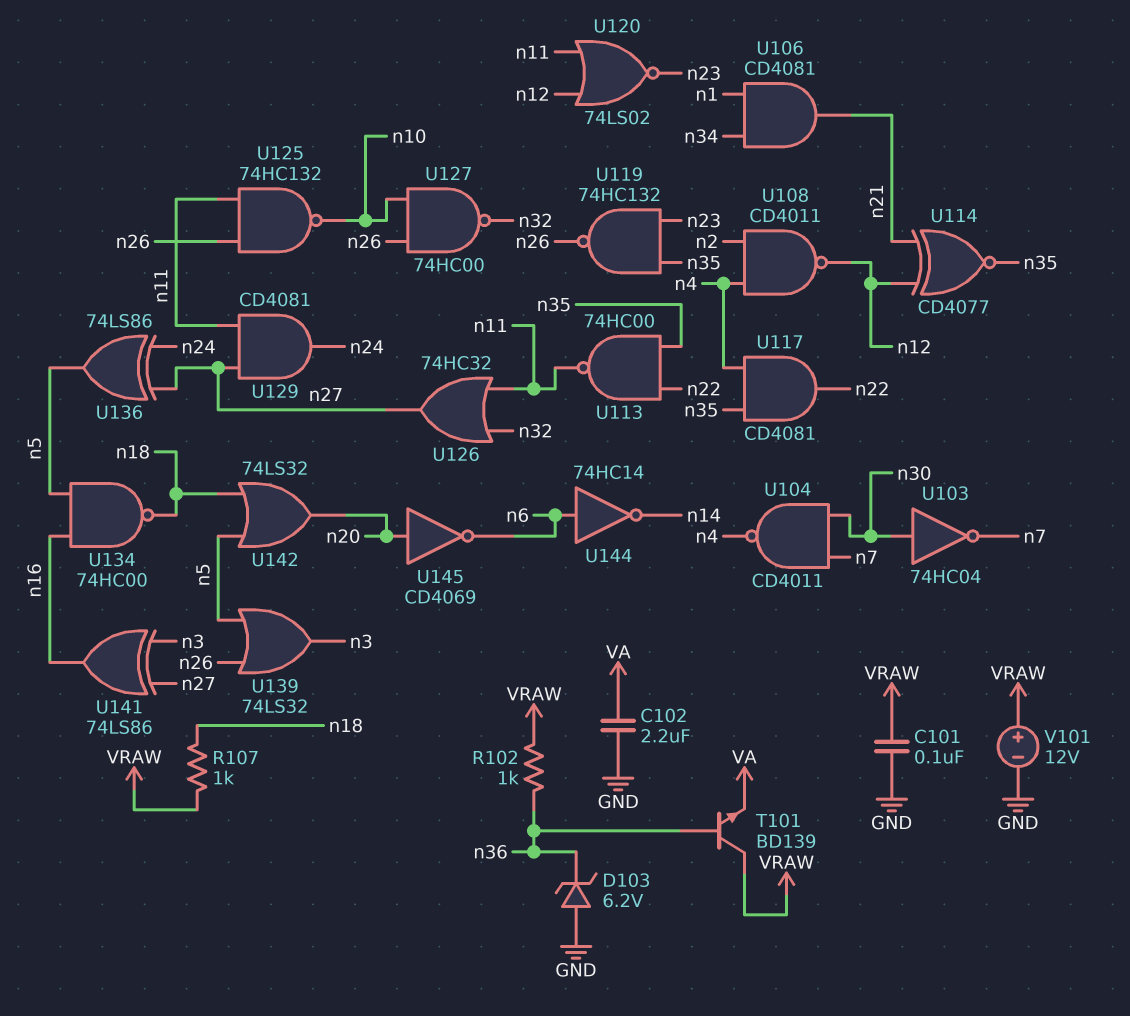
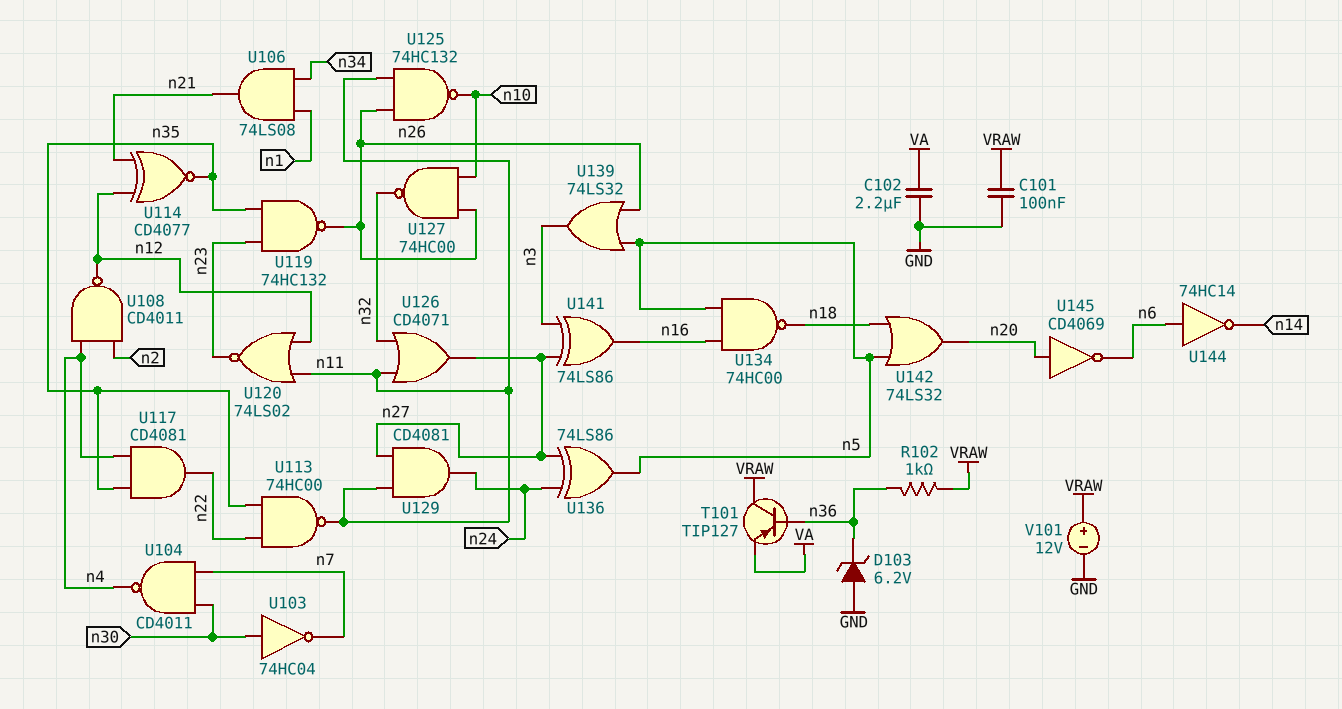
R107: 1k (VRAW, n18) -> none
T101: NPN BD139 (B n36, C VRAW, E VA) -> PNP TIP127 (B n36, C VRAW, E VA)
U106: AND CD4081 (in n1, in n34, out n21) -> AND 74LS08 (in n1, in n34, out n21)
U126: OR 74HC32 (in n11, in n32, out n27) -> OR CD4071 (in n11, in n32, out n27)

